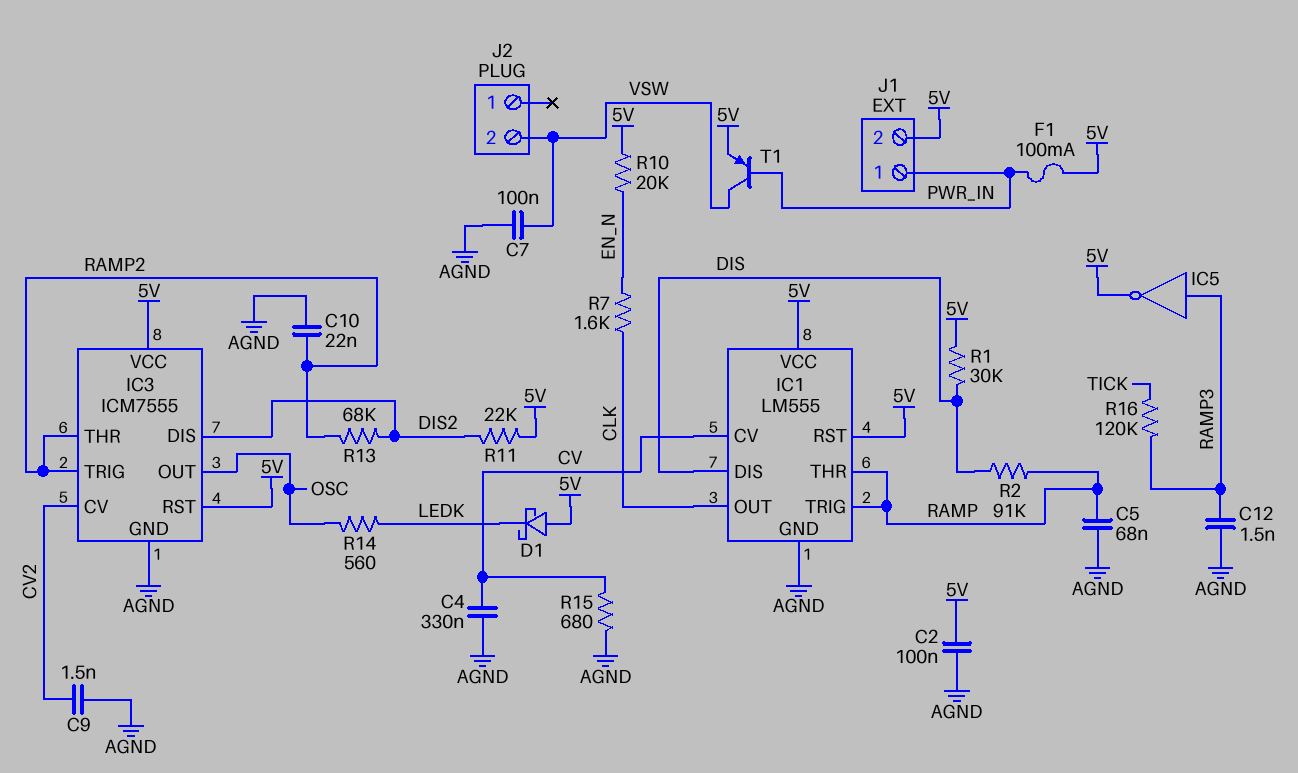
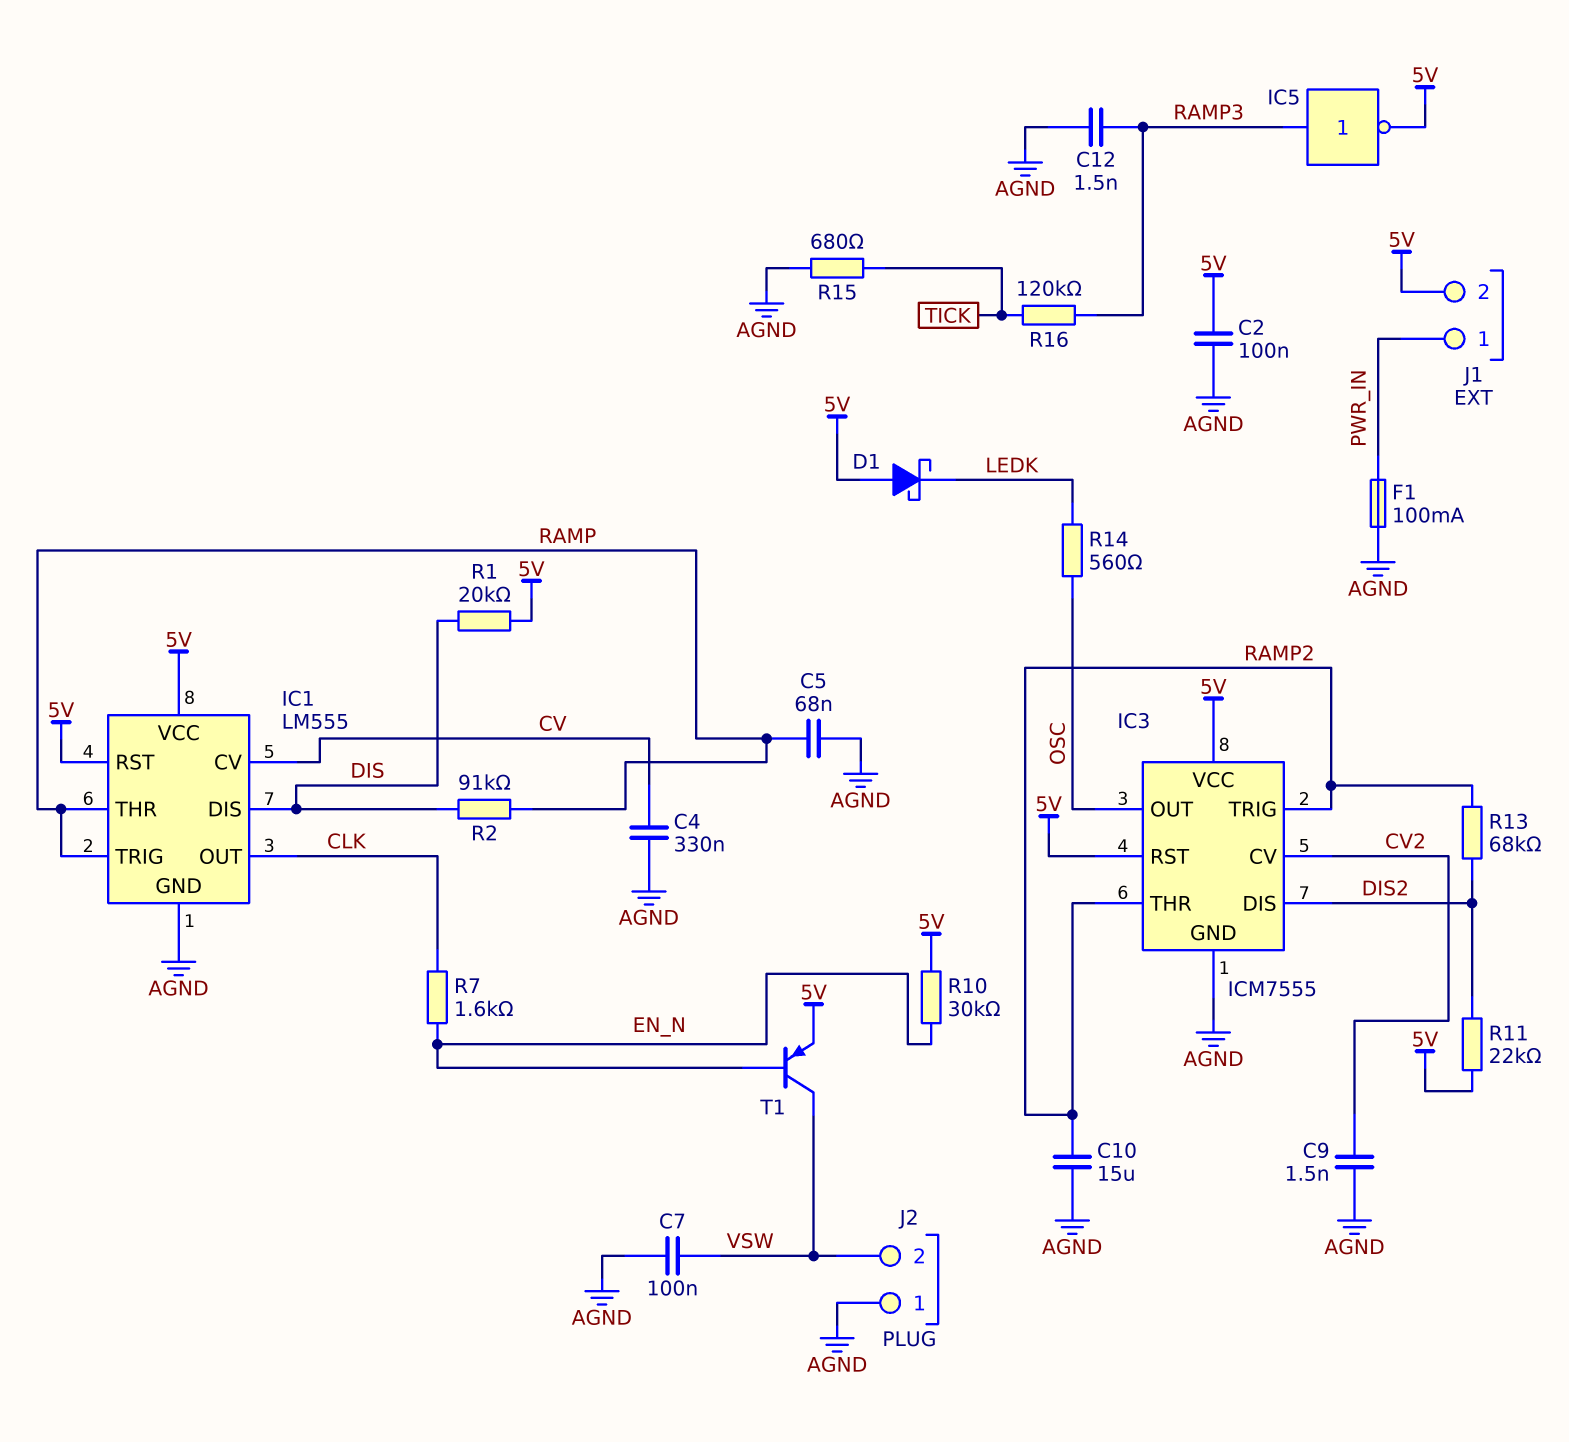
C10: 22nF (AGND, RAMP2) -> 15uF (AGND, RAMP2)
F1: 100mA (5V, PWR_IN) -> 100mA (AGND, PWR_IN)
J2 pin 1: none -> AGND
R1: 30k (5V, DIS) -> 20k (5V, DIS)
R10: 20k (5V, EN_N) -> 30k (5V, EN_N)
R15: 680 (AGND, CV) -> 680 (AGND, TICK)
T1: PNP (B PWR_IN, C VSW, E 5V) -> PNP (B EN_N, C VSW, E 5V)

